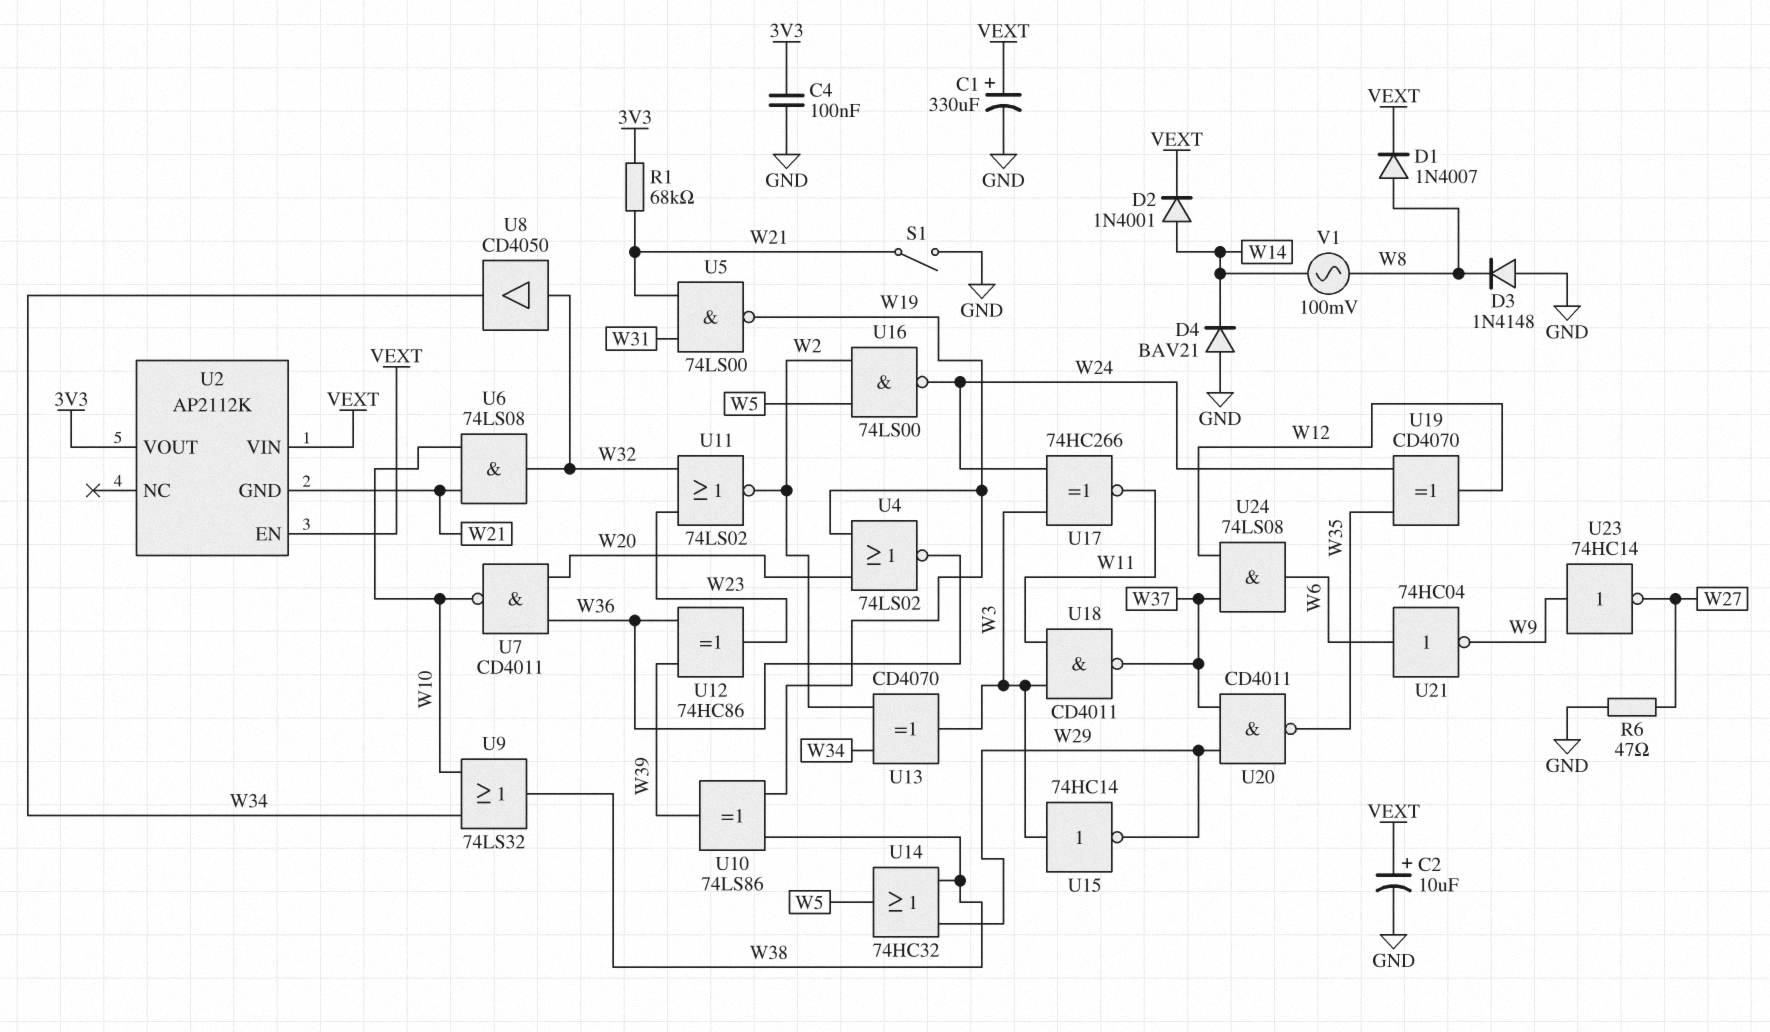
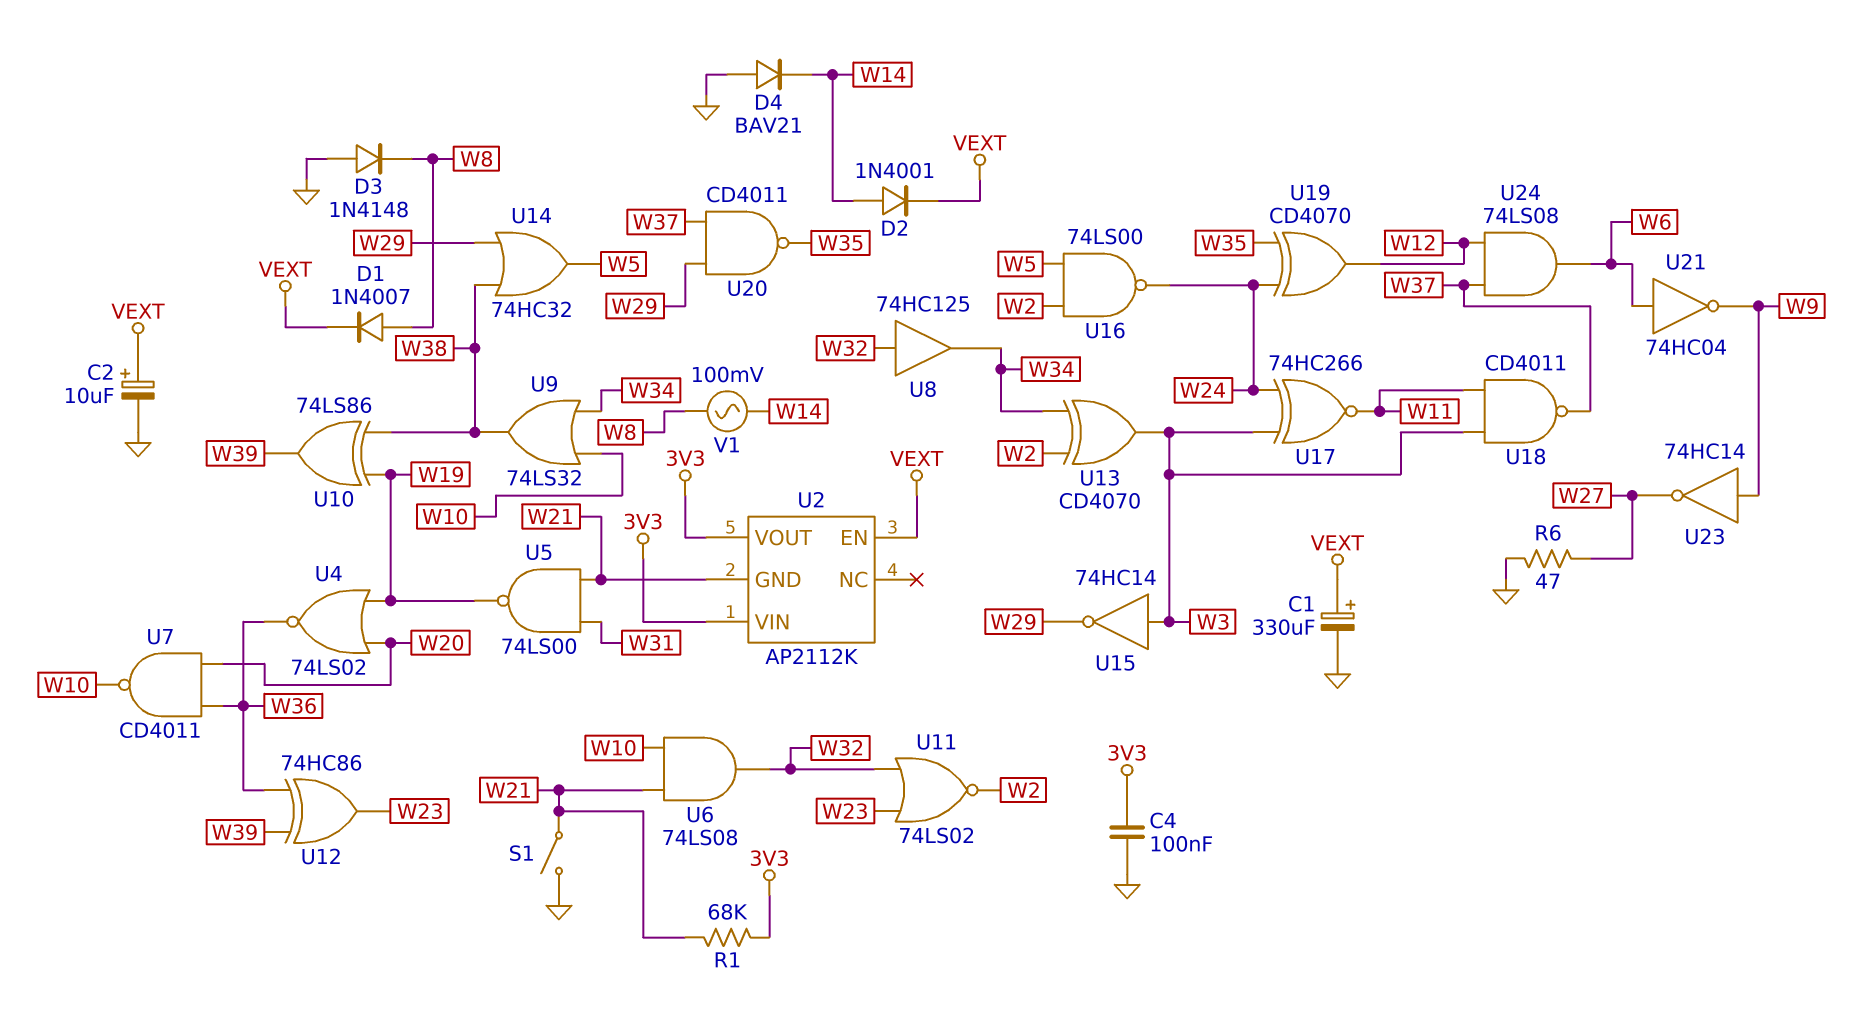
U2 pin VIN: VEXT -> 3V3
U8: buffer CD4050 (in W32, out W34) -> buffer 74HC125 (in W32, out W34)

